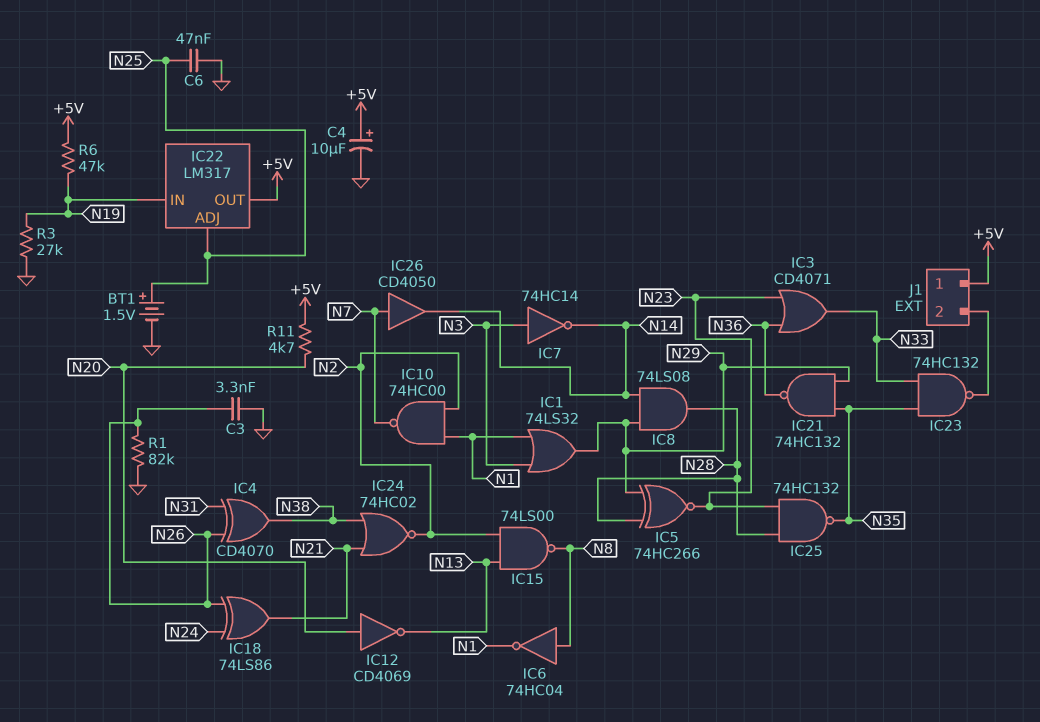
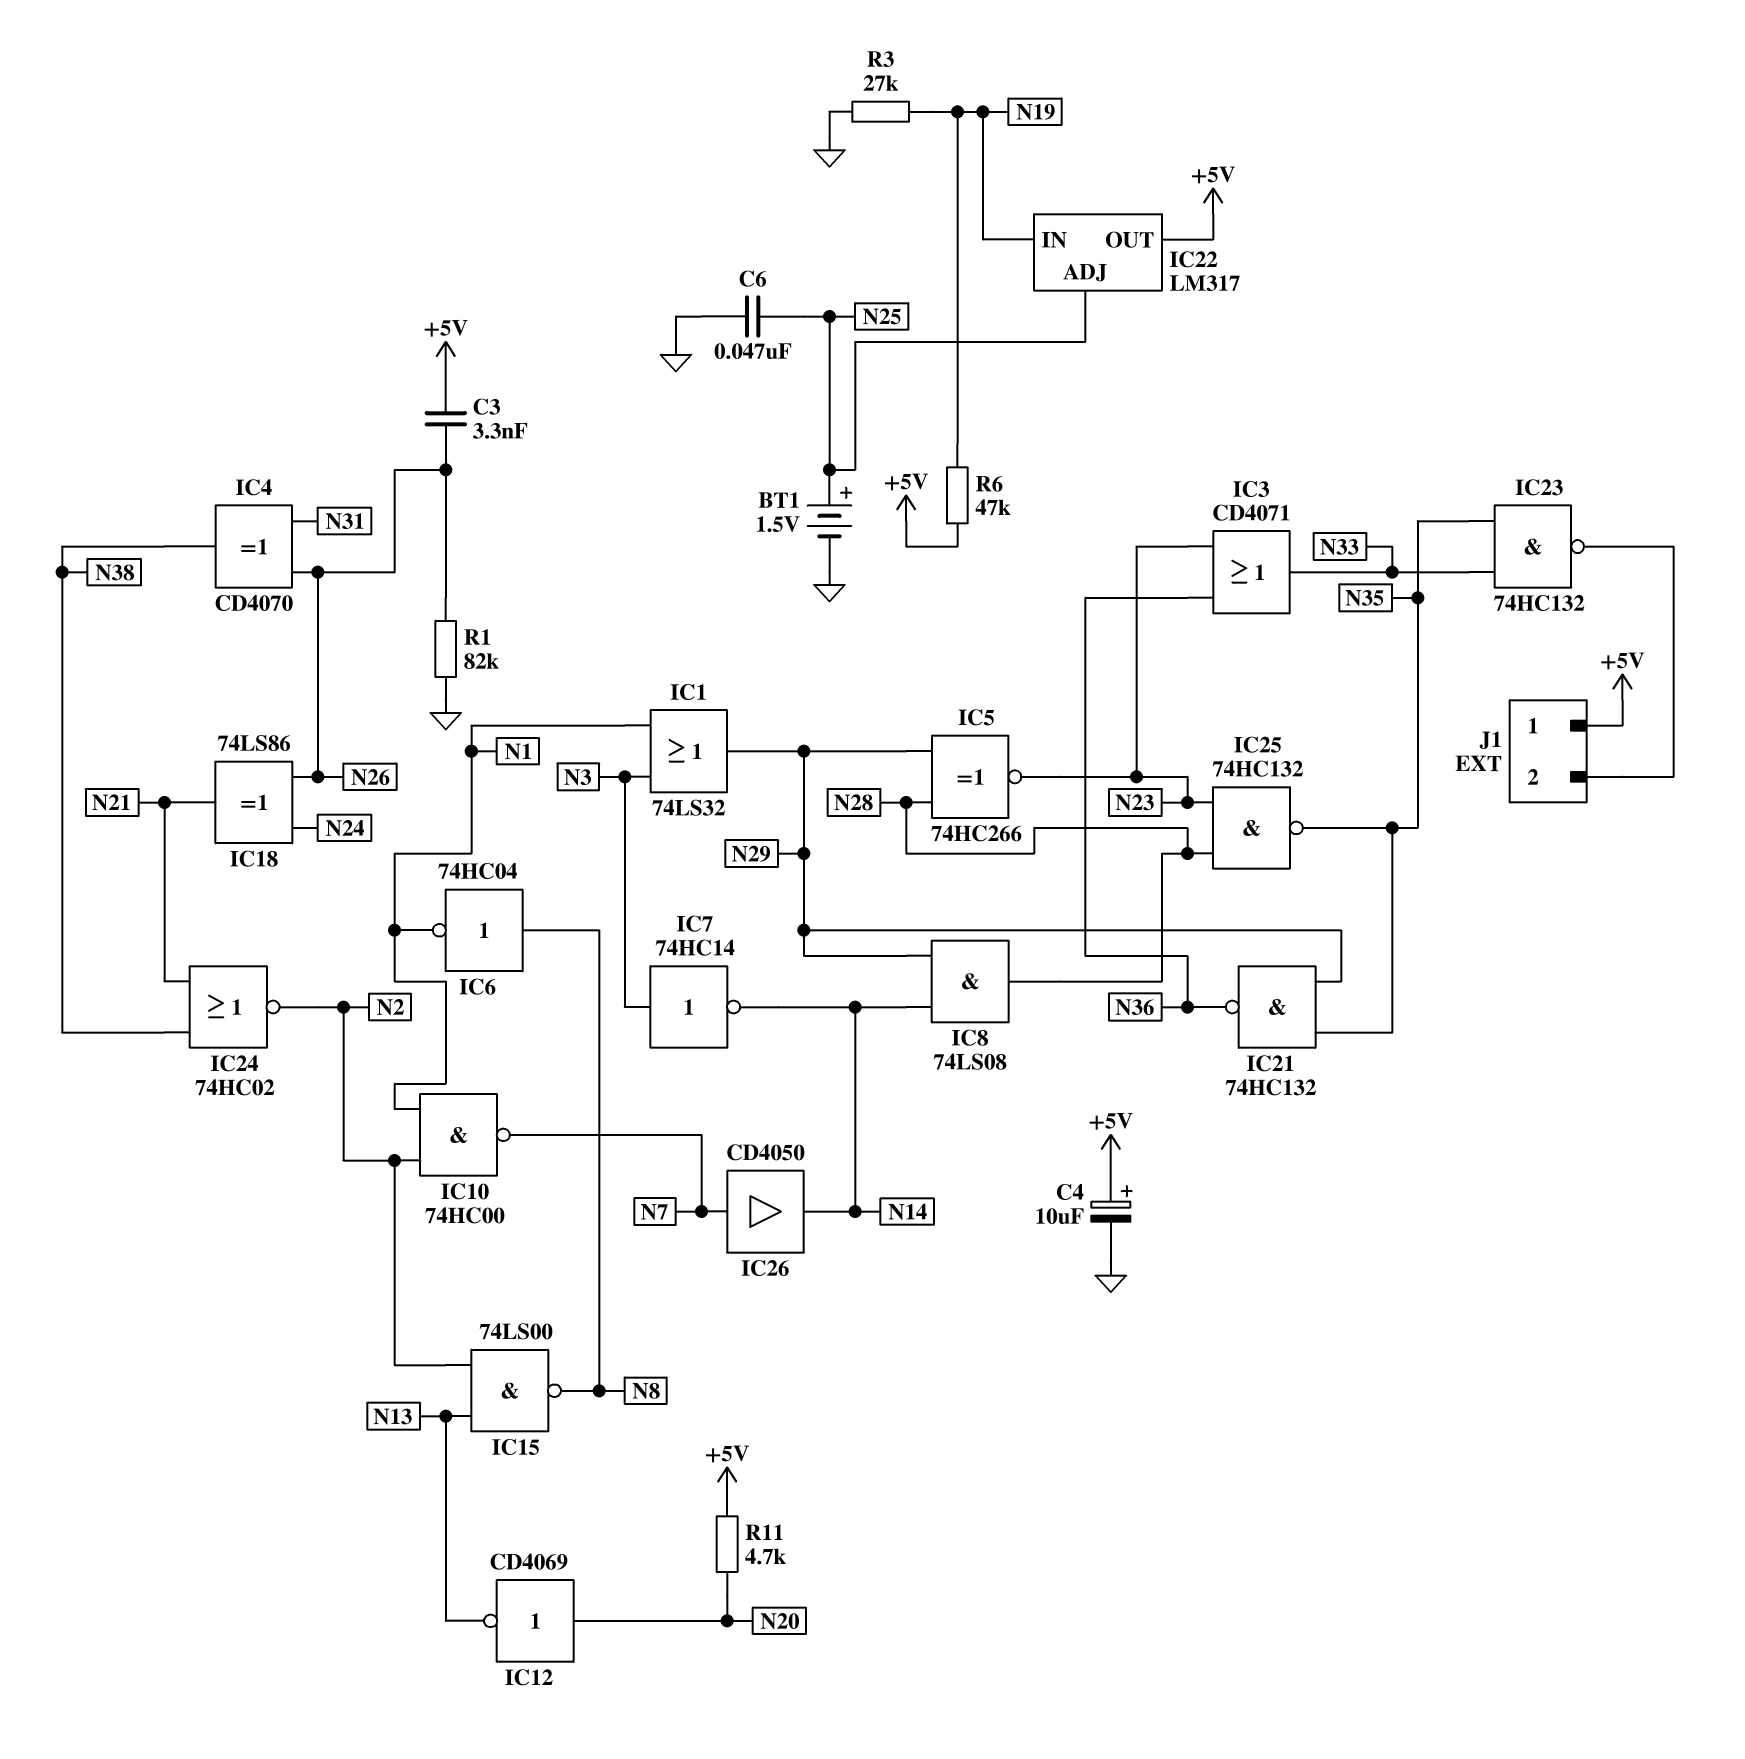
C3: 3.3nF (GND, N26) -> 3.3nF (+5V, N26)

